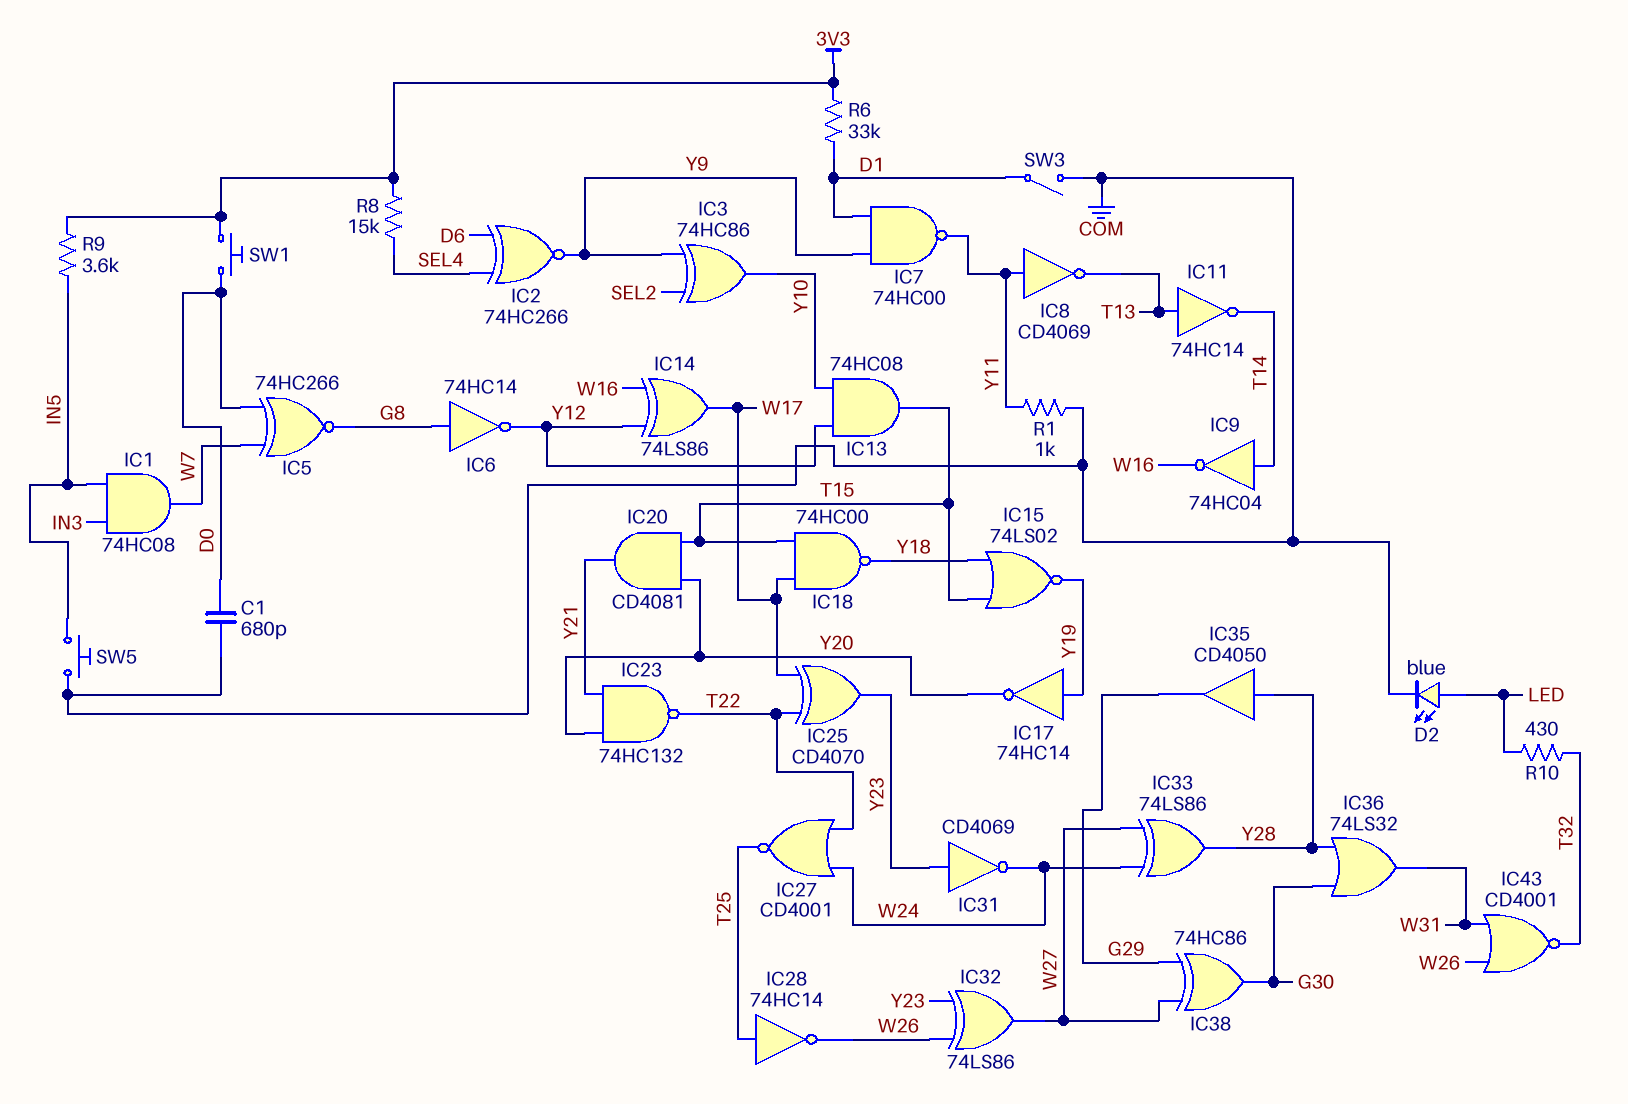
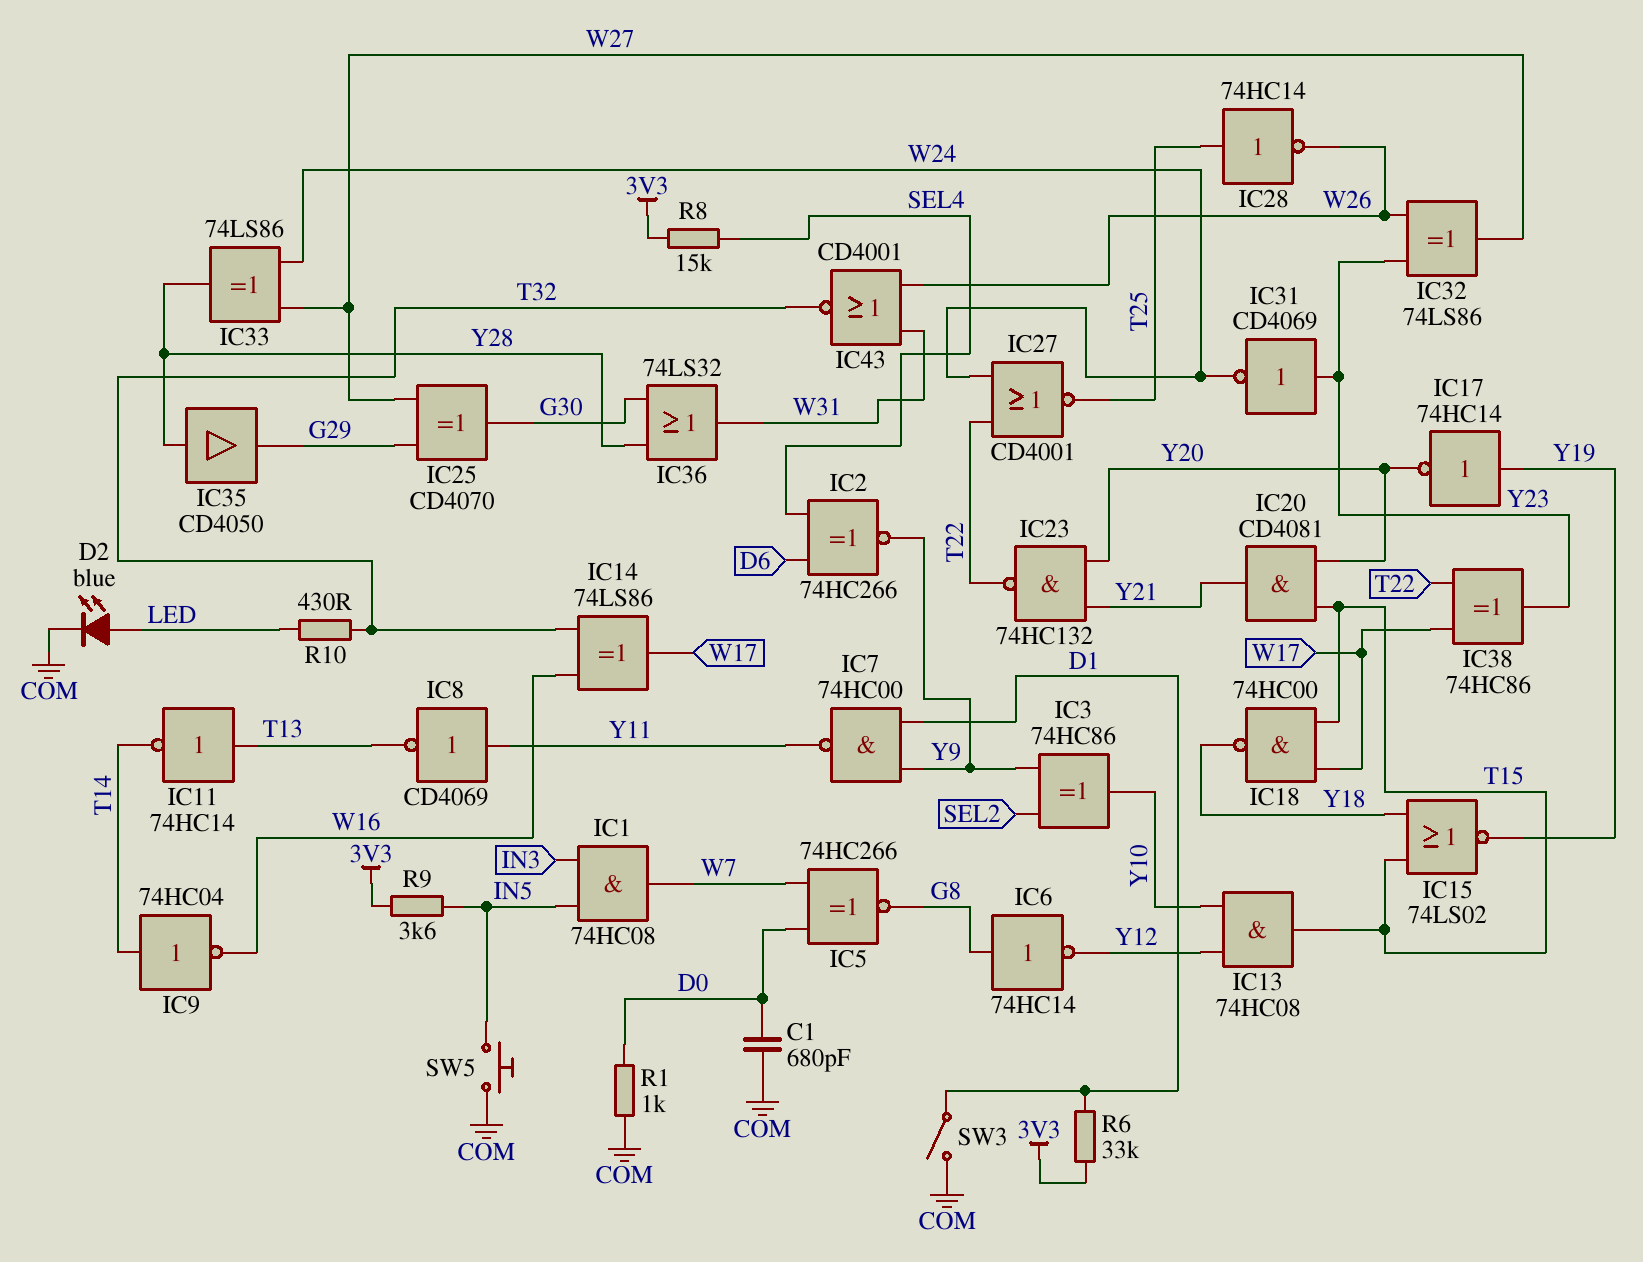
IC14: XOR 74LS86 (in W16, in Y12, out W17) -> XOR 74LS86 (in T32, in W16, out W17)
IC25: XOR CD4070 (in T22, in W17, out Y23) -> XOR CD4070 (in G29, in W27, out G30)
IC38: XOR 74HC86 (in G29, in W27, out G30) -> XOR 74HC86 (in T22, in W17, out Y23)
R1: 1k (COM, Y11) -> 1k (COM, D0)
SW1: button (3V3, D0) -> none

